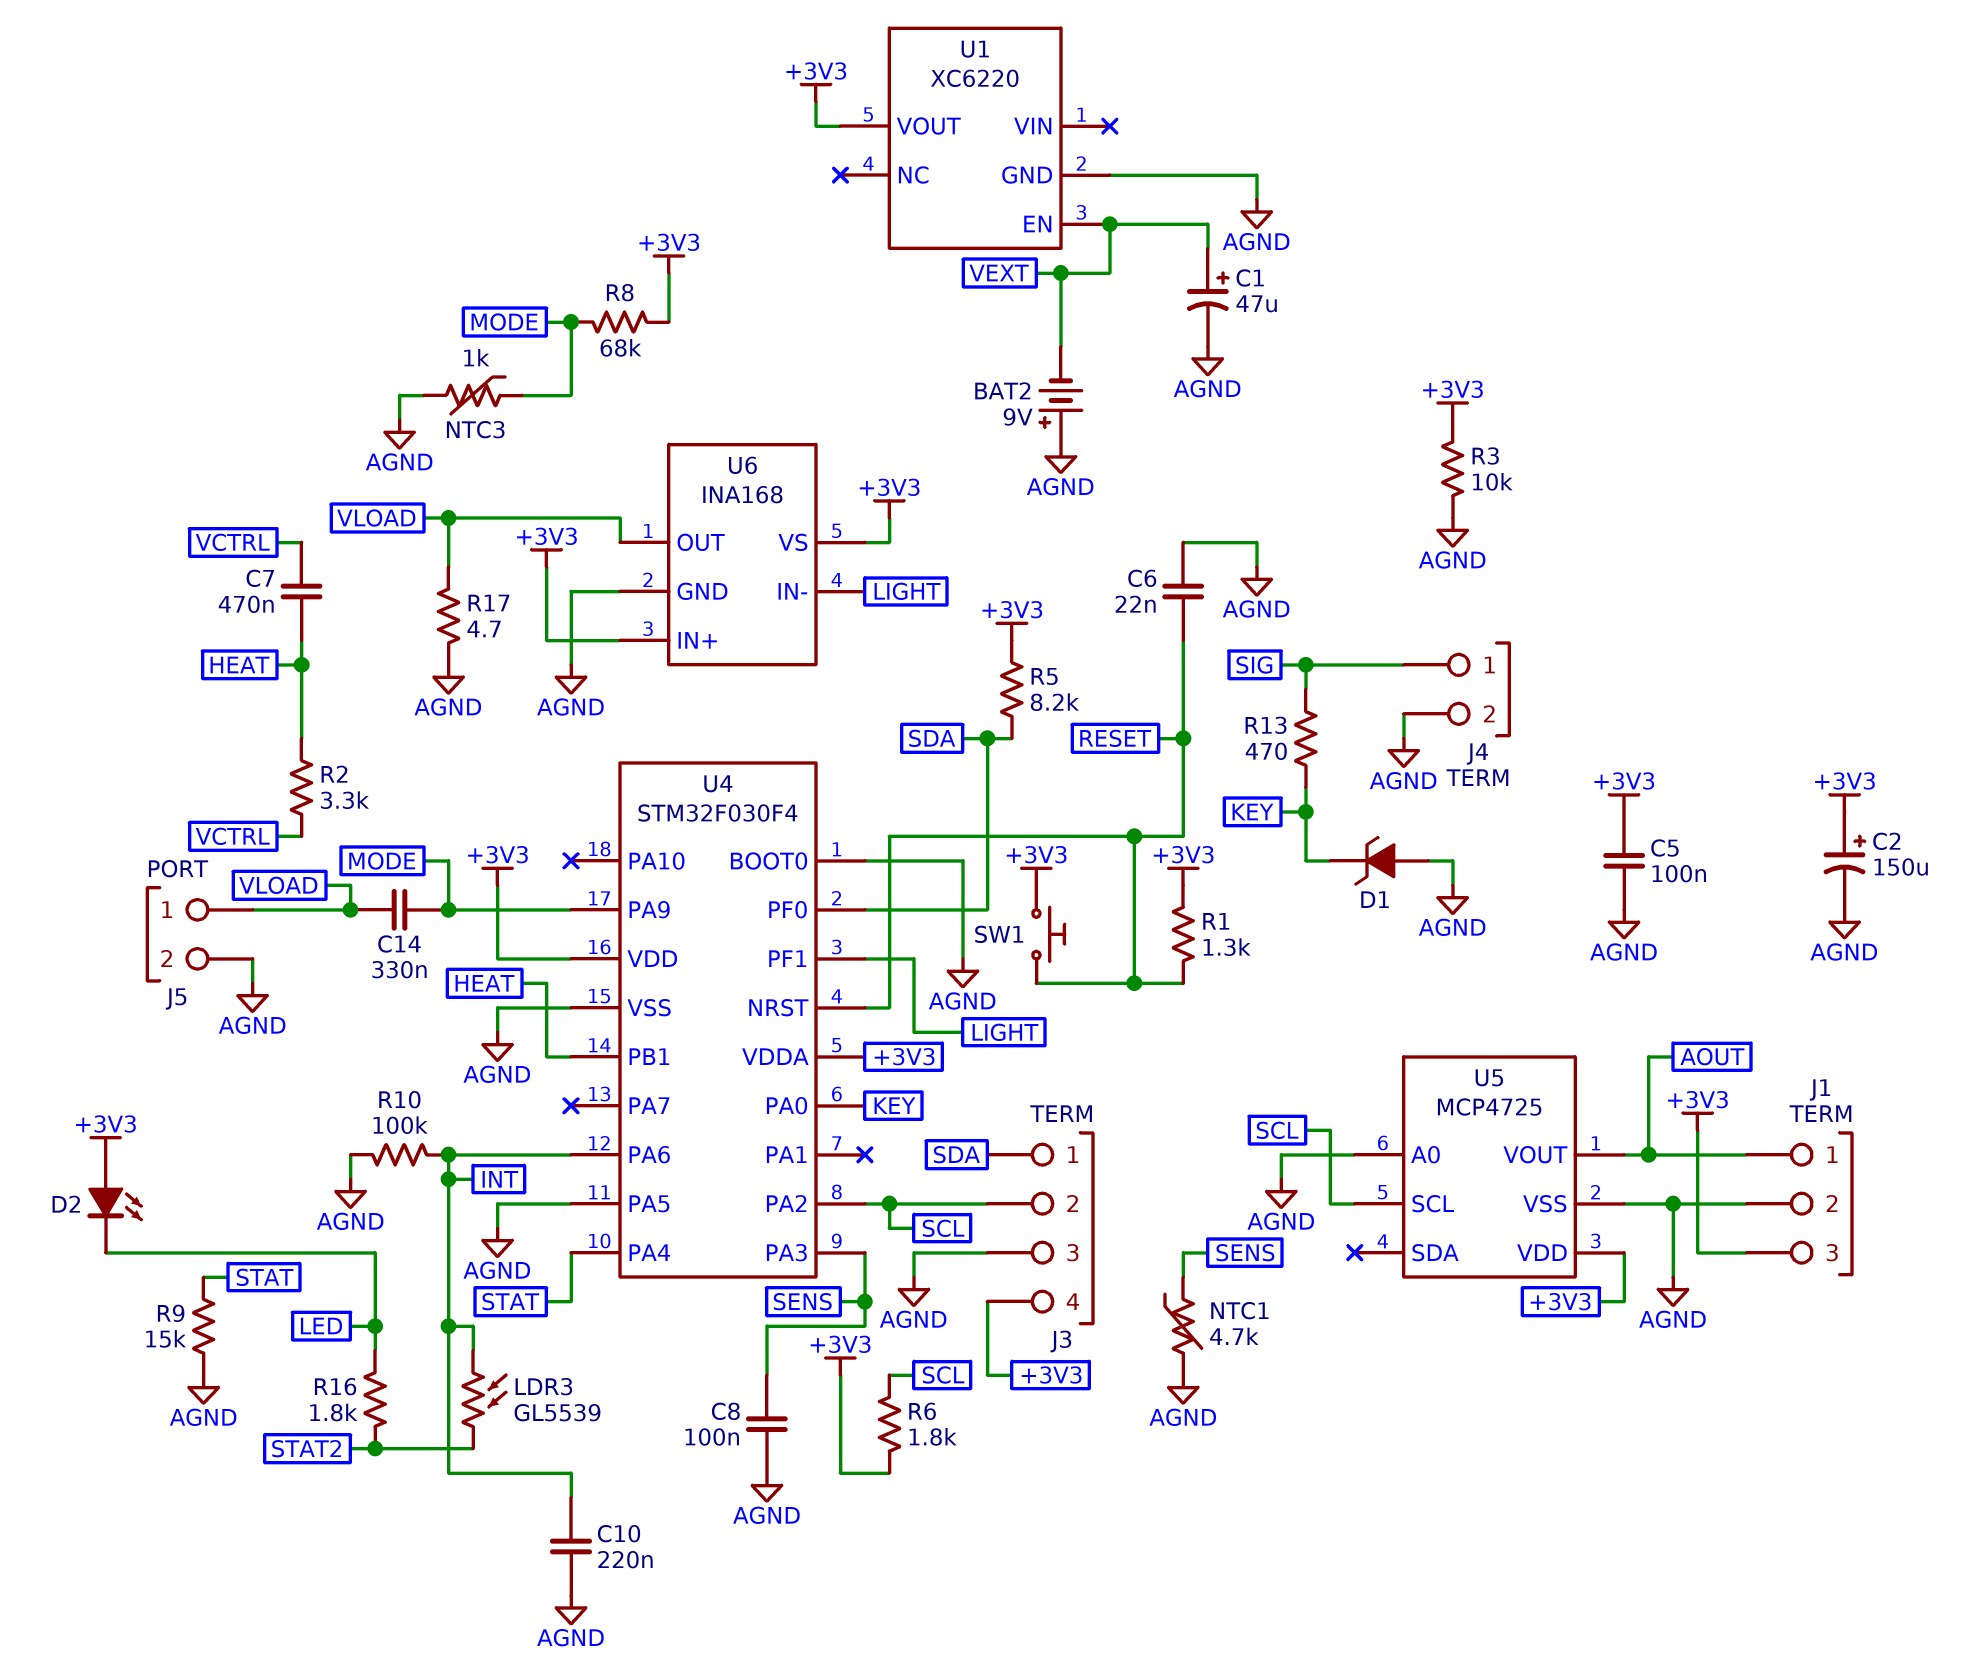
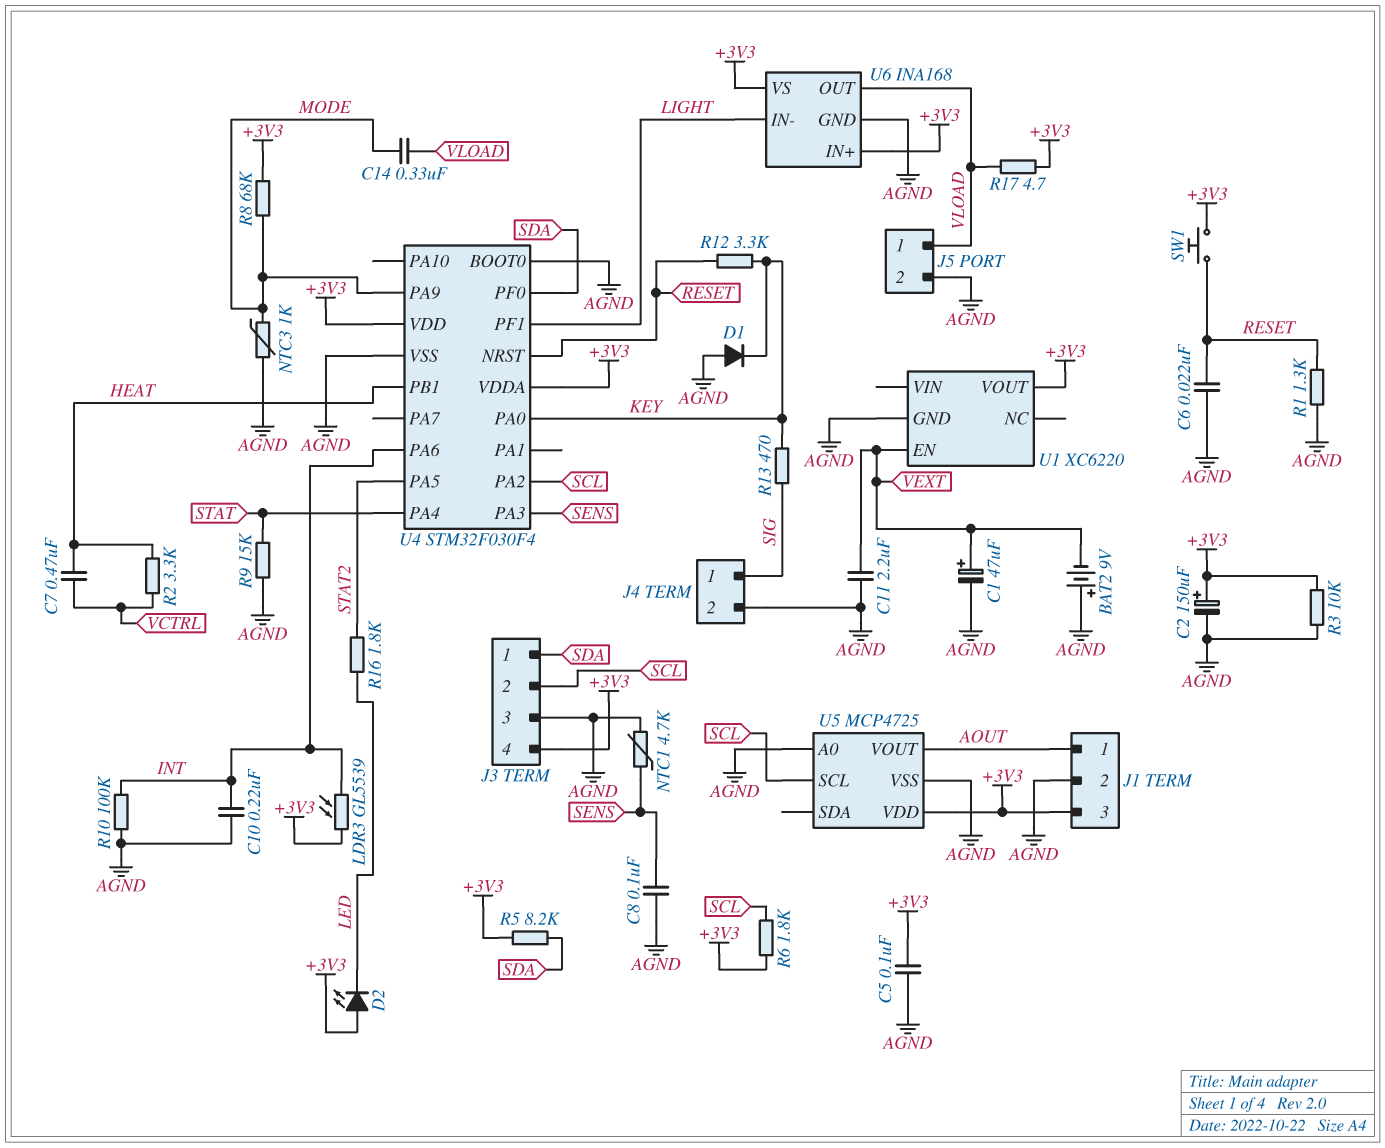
C11: none -> 2.2uF (AGND, VEXT)
D1: zener (A AGND, K KEY) -> diode (A AGND, K KEY)
LDR3: GL5539 (INT, STAT2) -> GL5539 (+3V3, INT)
R1: 1.3k (+3V3, RESET) -> 1.3k (AGND, RESET)
R12: none -> 3.3k (KEY, RESET)
R17: 4.7 (AGND, VLOAD) -> 4.7 (+3V3, VLOAD)
U4 pin PA5: AGND -> STAT2

